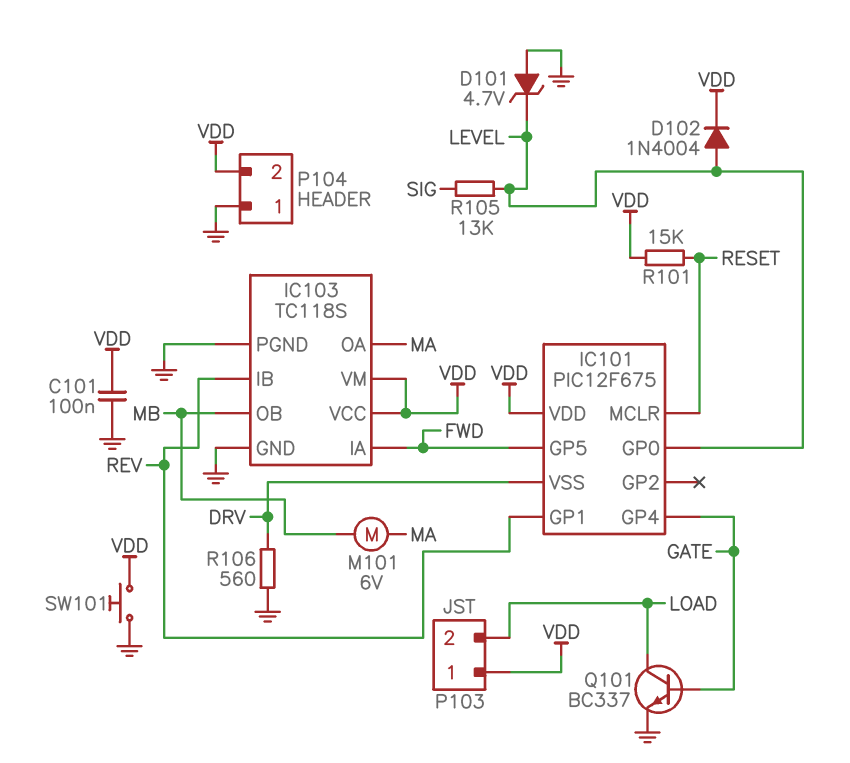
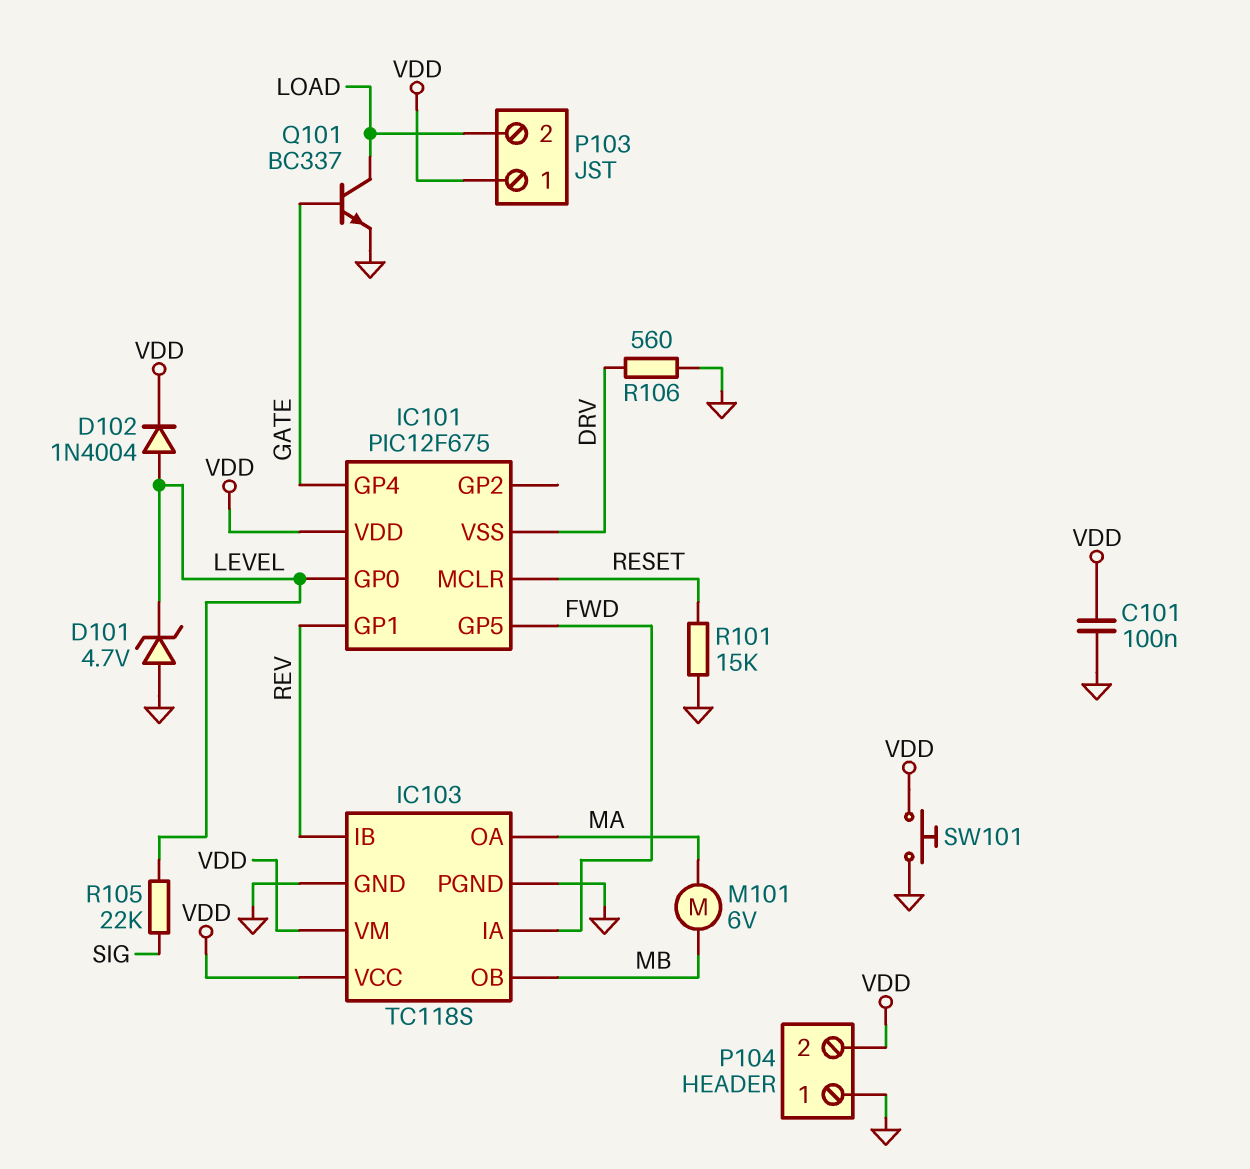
R101: 15k (RESET, VDD) -> 15k (GND, RESET)
R105: 13k (LEVEL, SIG) -> 22k (LEVEL, SIG)

